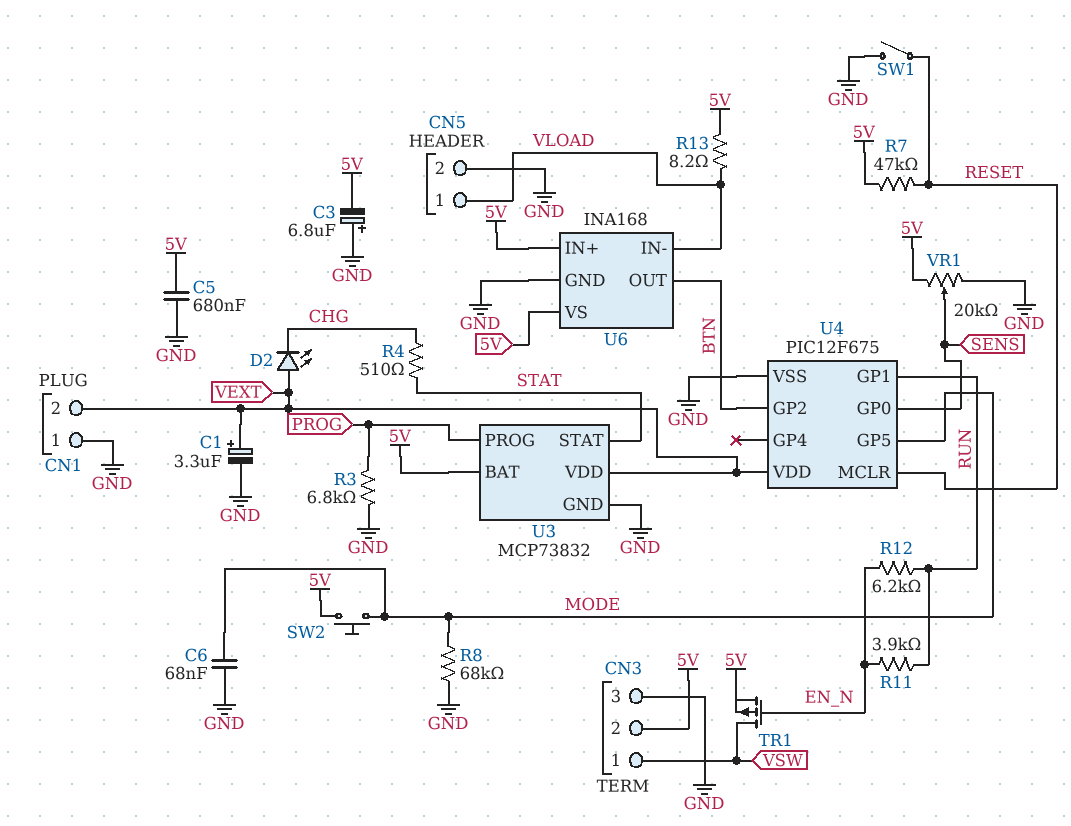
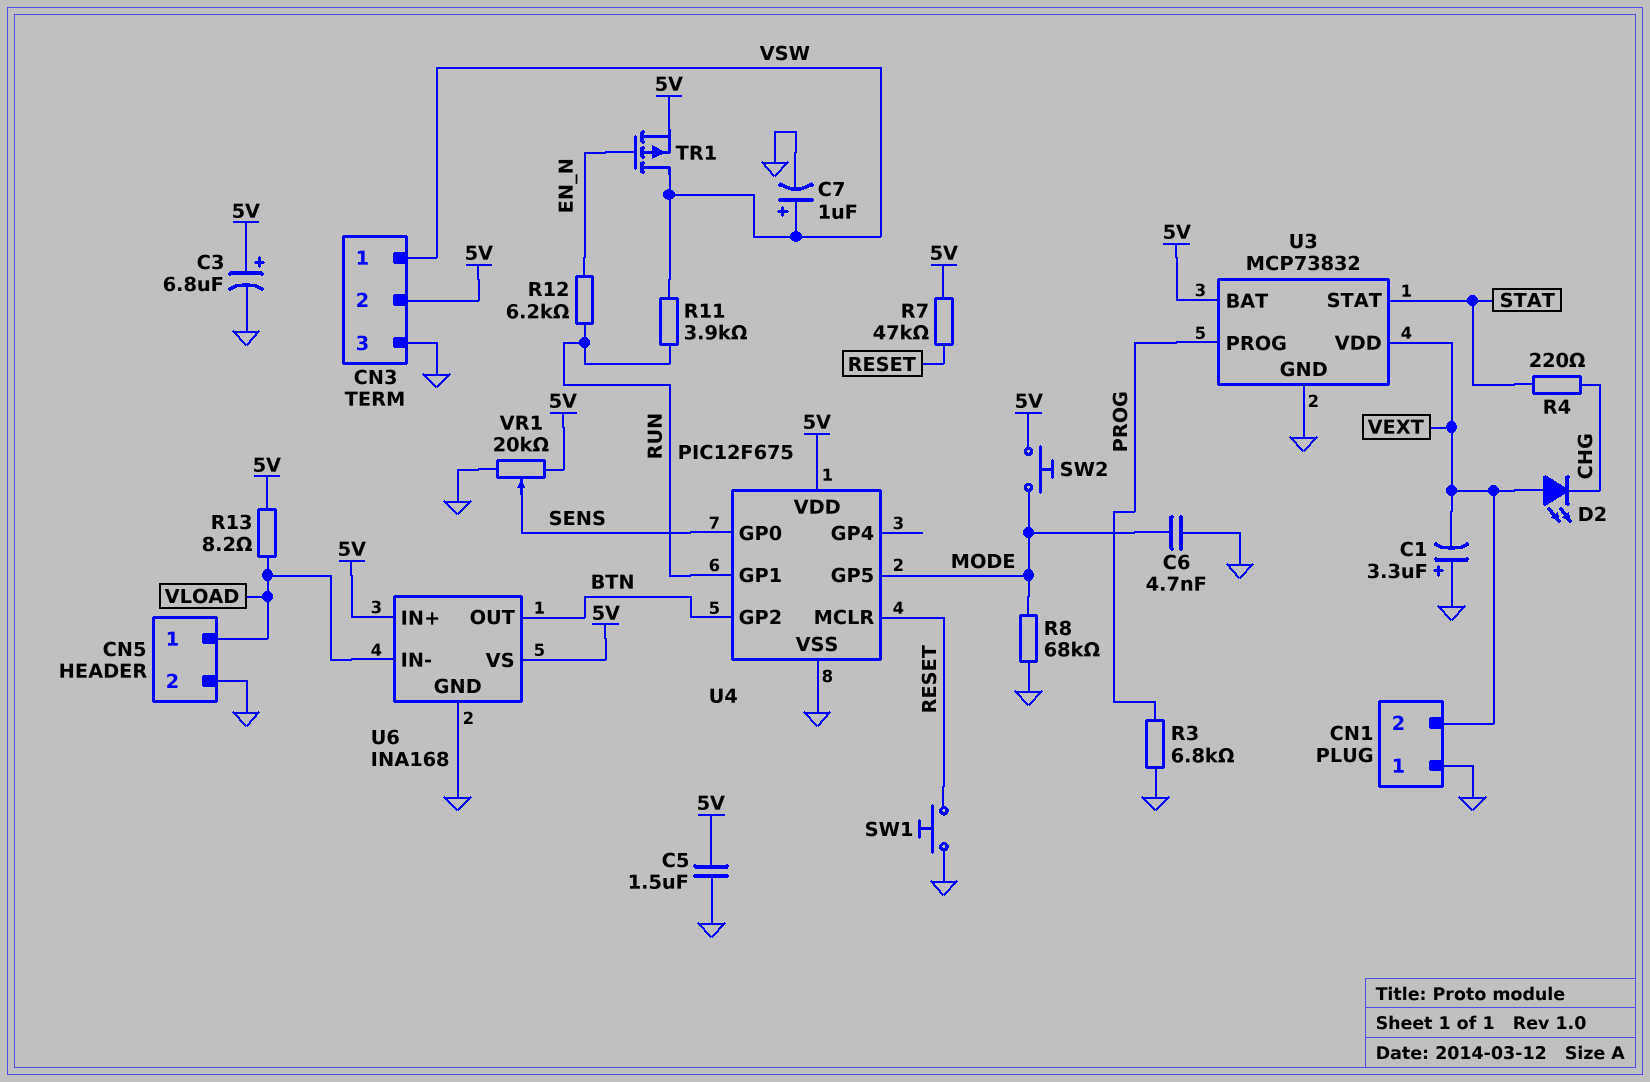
C1: 3.3uF (plus VEXT, minus GND) -> 3.3uF (plus GND, minus VEXT)
C3: 6.8uF (plus GND, minus 5V) -> 6.8uF (plus 5V, minus GND)
C5: 680nF (5V, GND) -> 1.5uF (5V, GND)
C6: 68nF (GND, MODE) -> 4.7nF (GND, MODE)
C7: none -> 1uF (plus VSW, minus GND)
R4: 510 (CHG, STAT) -> 220 (CHG, STAT)
R11: 3.9k (EN_N, RUN) -> 3.9k (RUN, VSW)
SW1: switch (GND, RESET) -> button (GND, RESET)
U4 pin VDD: VEXT -> 5V

